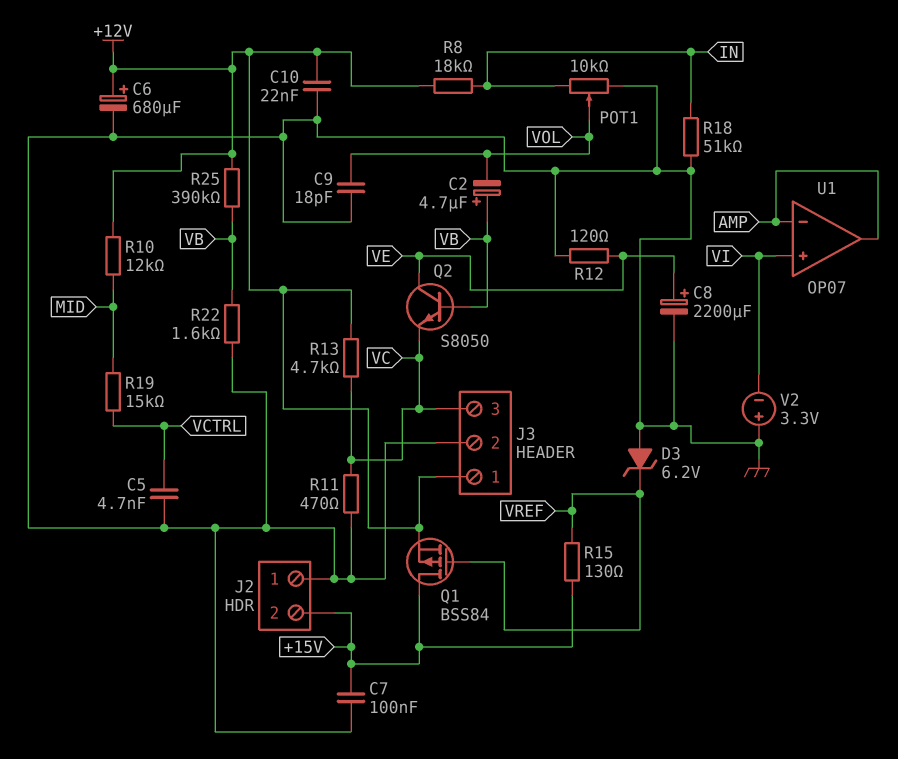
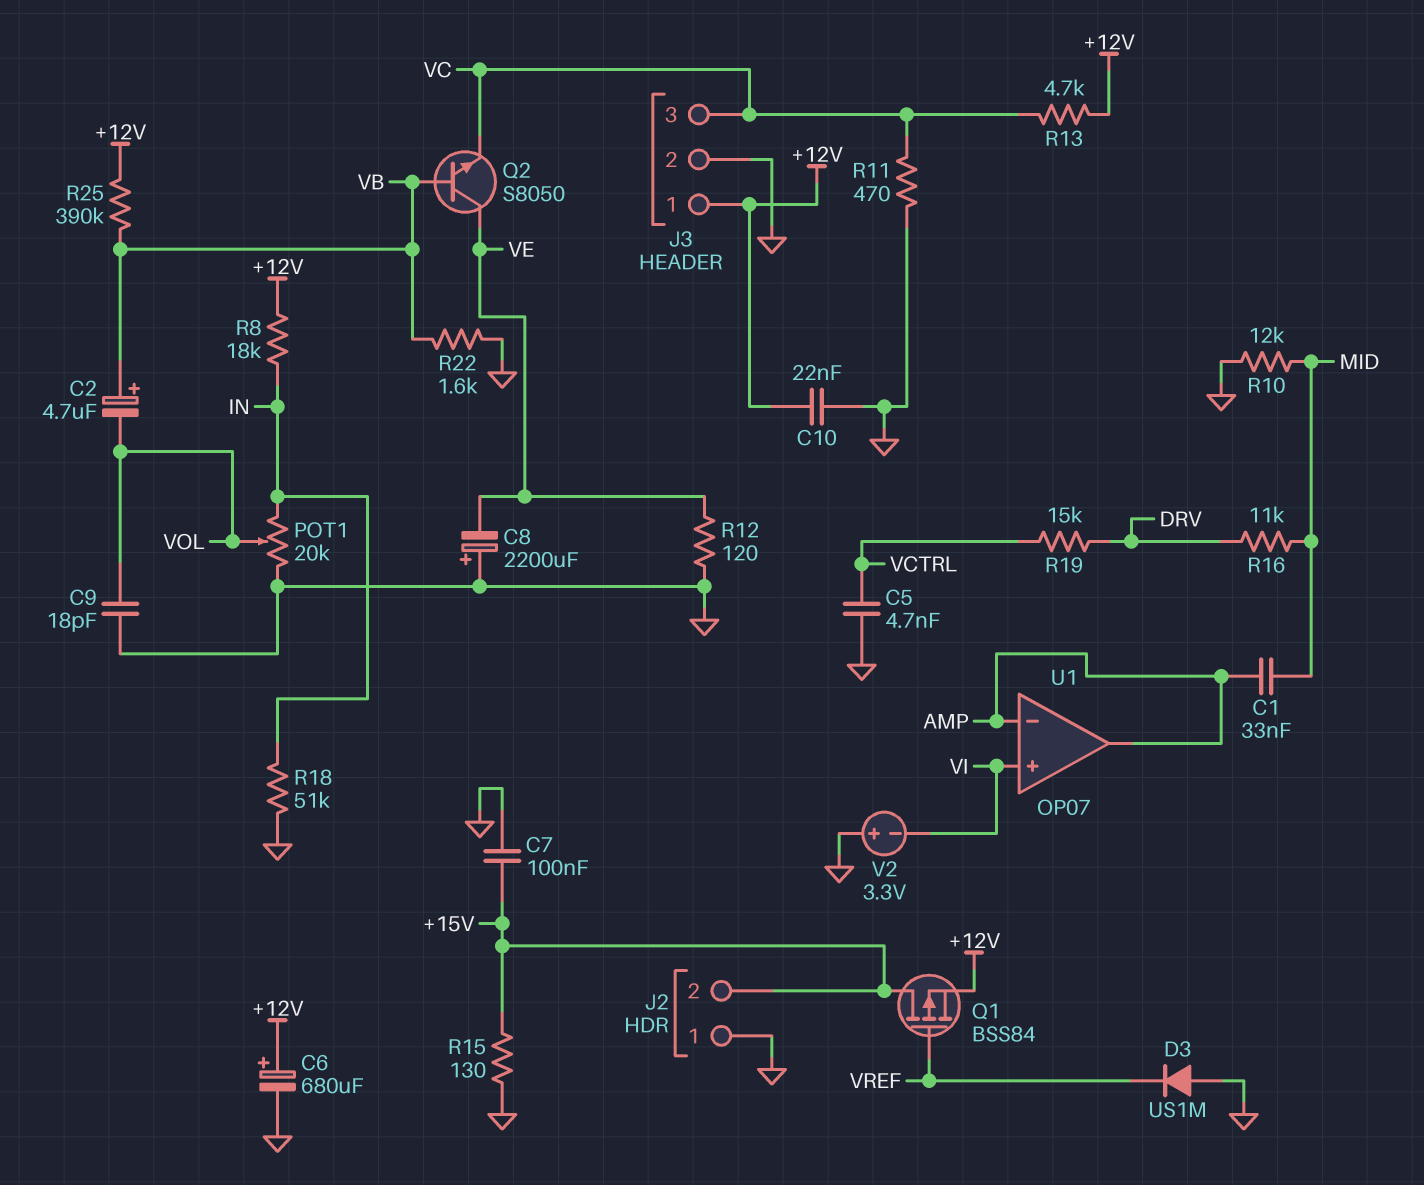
C1: none -> 33nF (AMP, MID)
C8: 2200uF (plus VE, minus GND) -> 2200uF (plus GND, minus VE)
D3: zener 6.2V (A GND, K VREF) -> diode US1M (A GND, K VREF)
POT1: 10k (GND, IN, wiper VOL) -> 20k (GND, IN, wiper VOL)
R10: 12k (+12V, MID) -> 12k (GND, MID)
R15: 130 (+15V, VREF) -> 130 (+15V, GND)
R16: none -> 11k (DRV, MID)
R19: 15k (MID, VCTRL) -> 15k (DRV, VCTRL)

